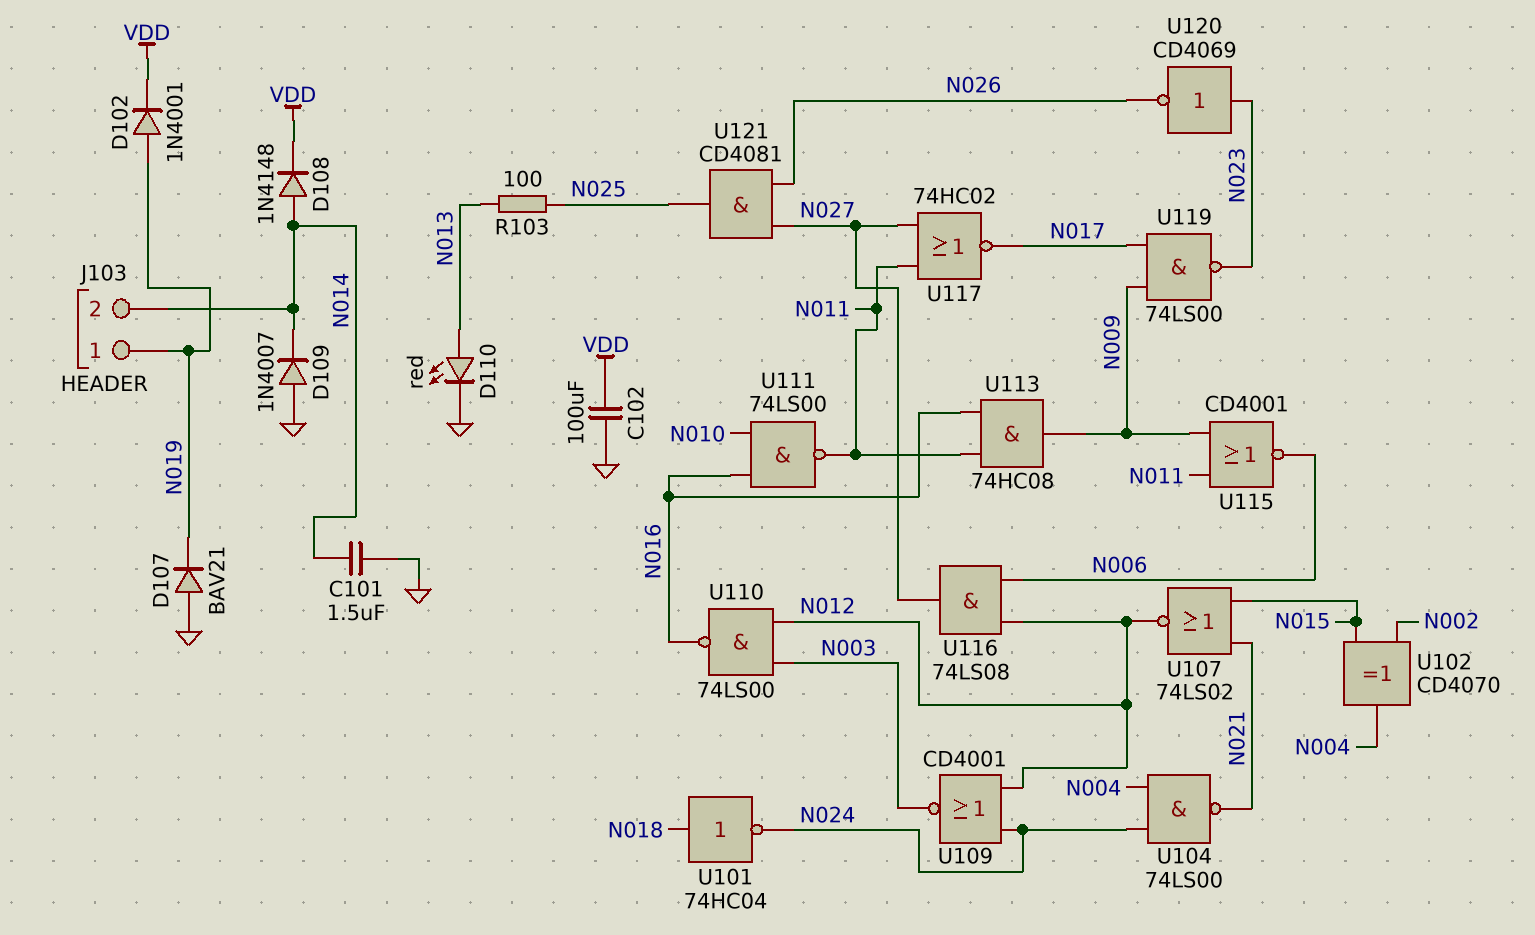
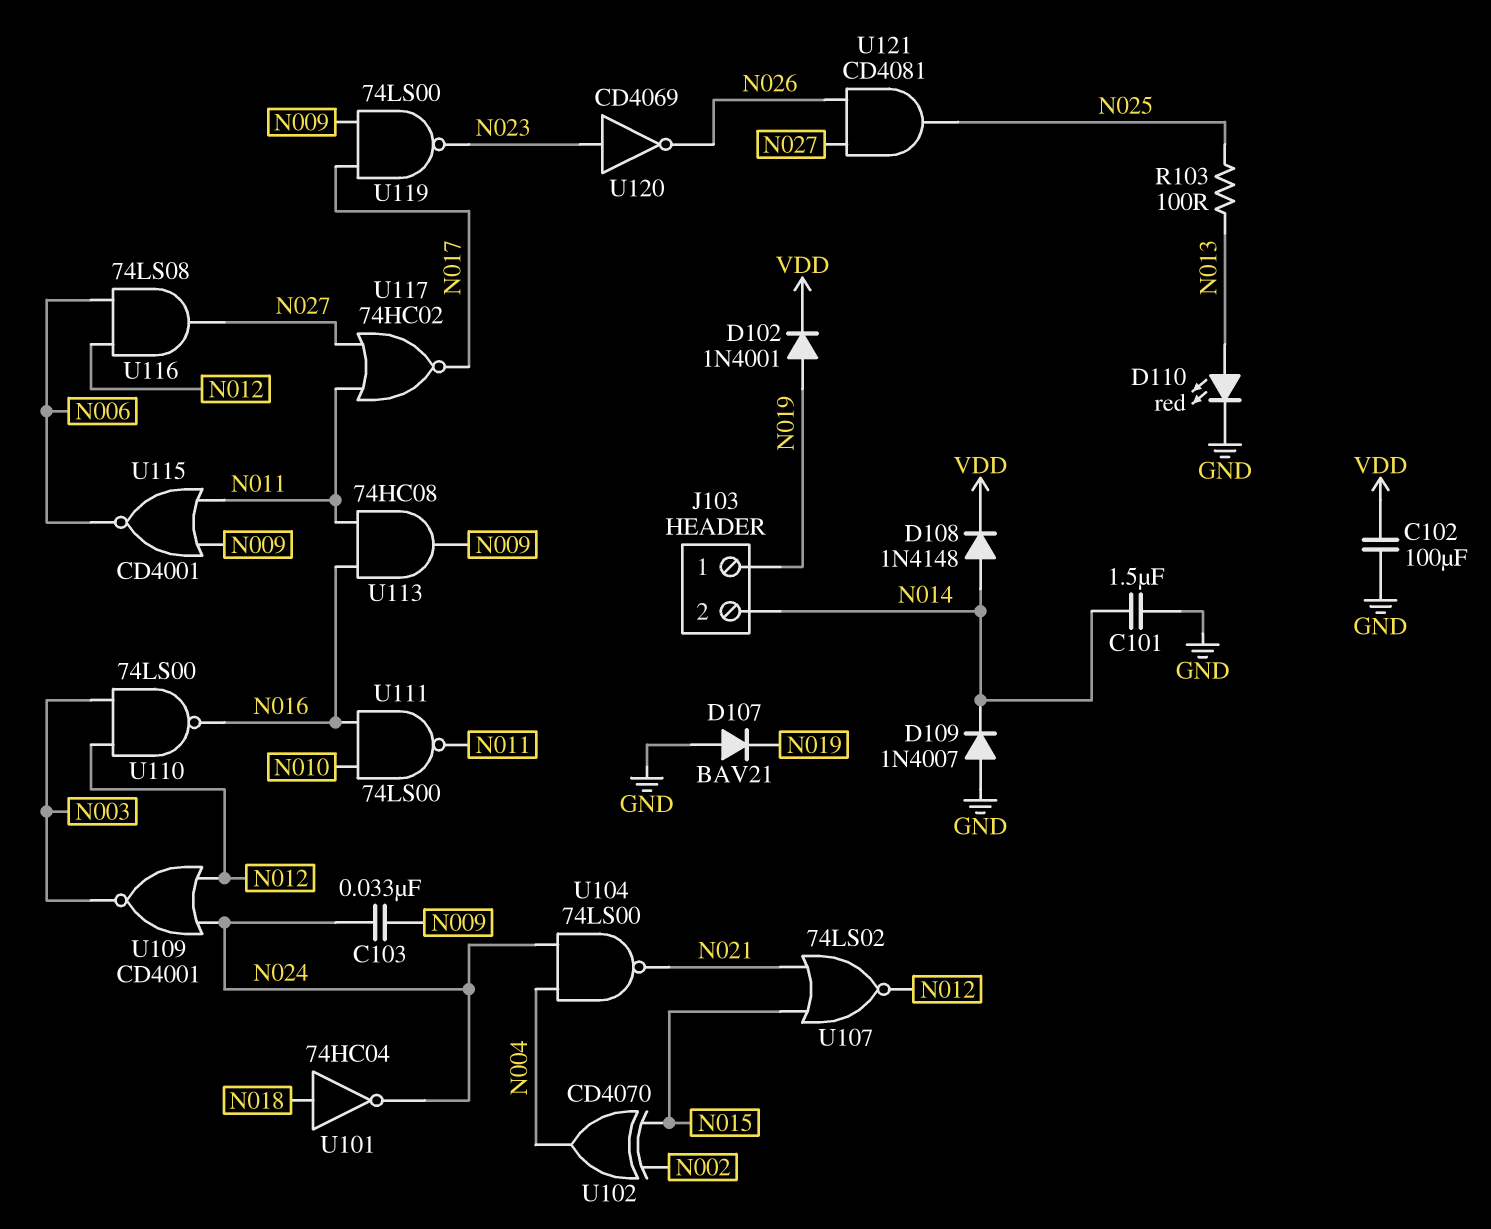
C103: none -> 33nF (N009, N024)

